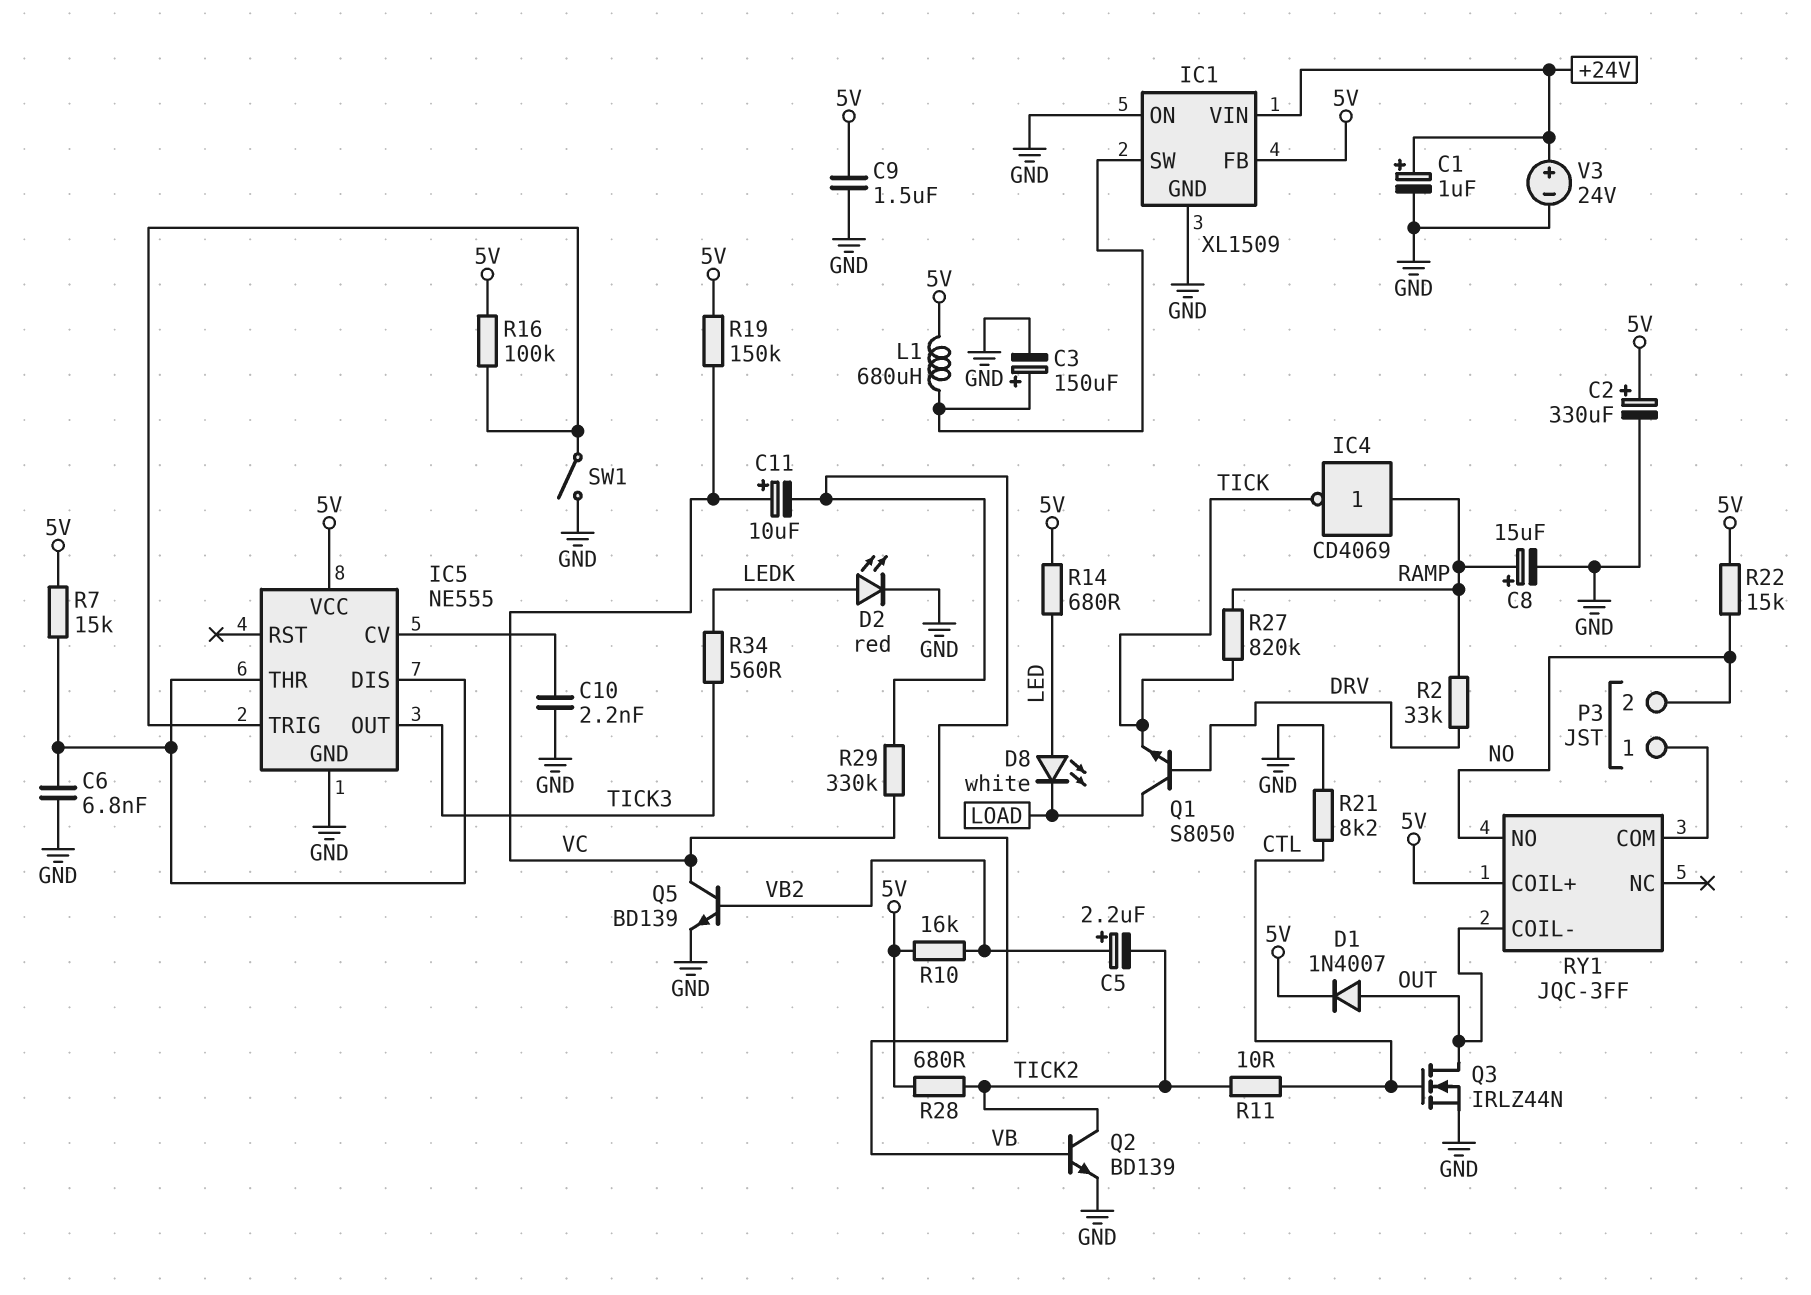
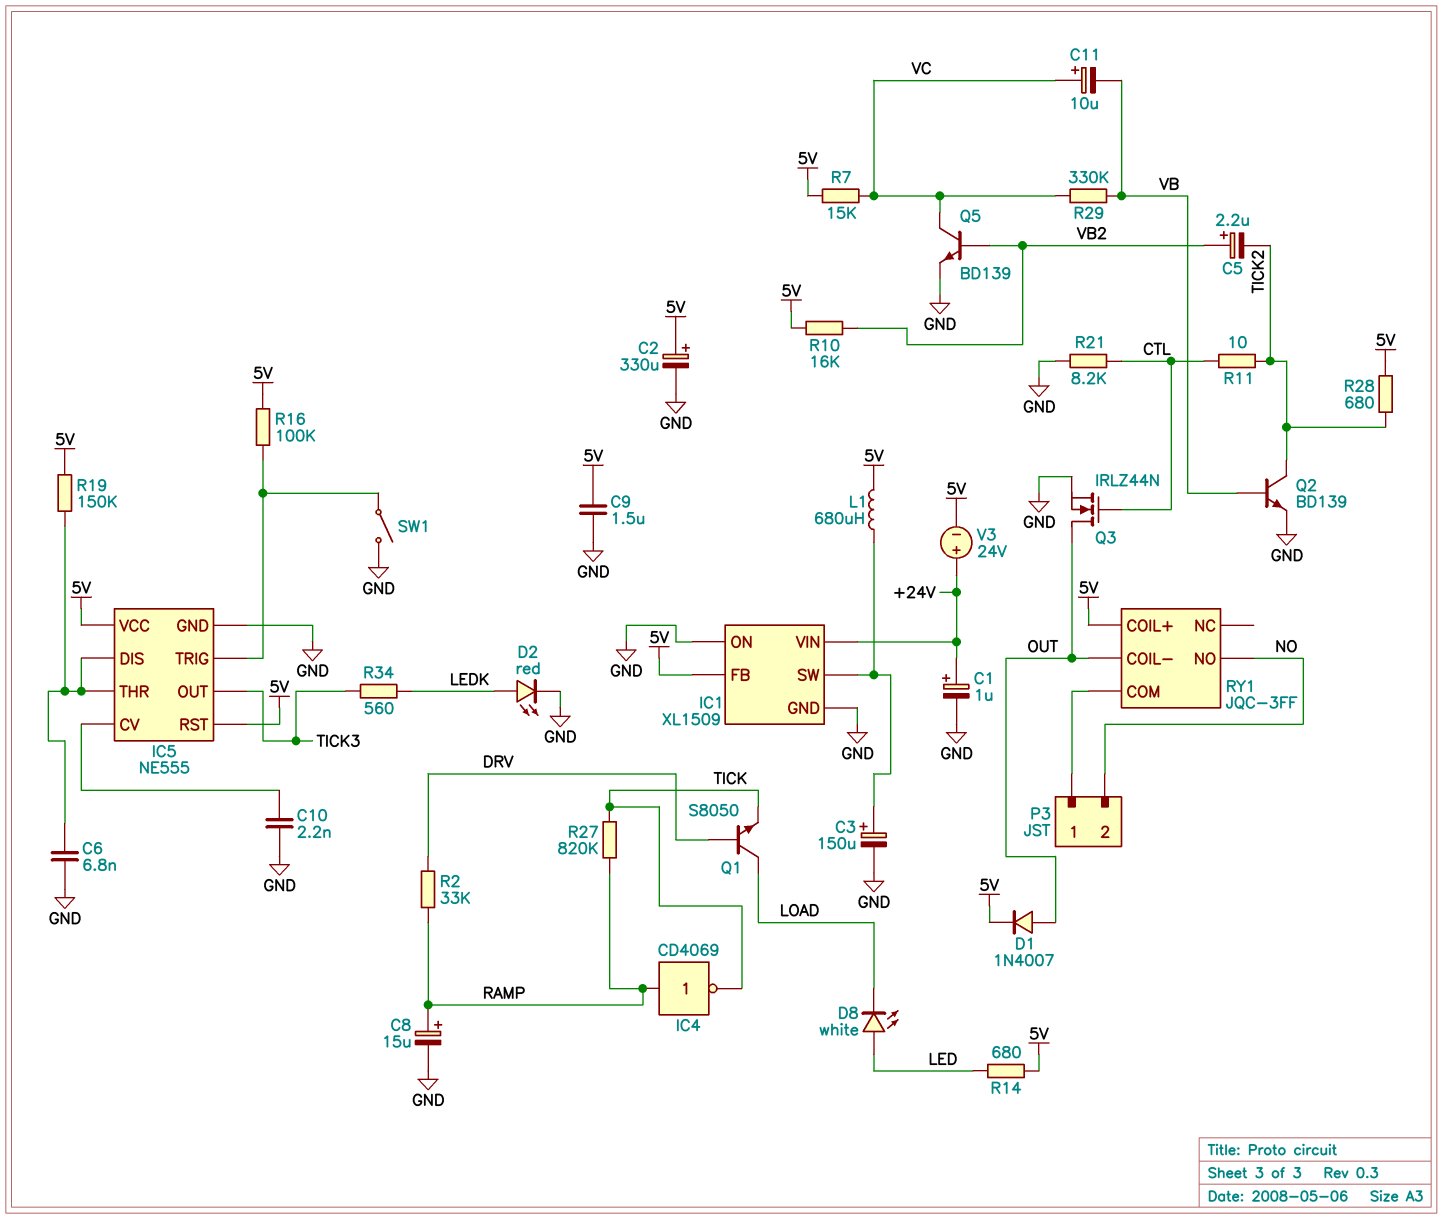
IC5 pin RST: none -> 5V
R7: 15k (5V, IC5/DIS) -> 15k (5V, VC)
R19: 150k (5V, VC) -> 150k (5V, IC5/DIS)
R22: 15k (5V, NO) -> none
V3: 24V (plus +24V, minus GND) -> 24V (plus +24V, minus 5V)

